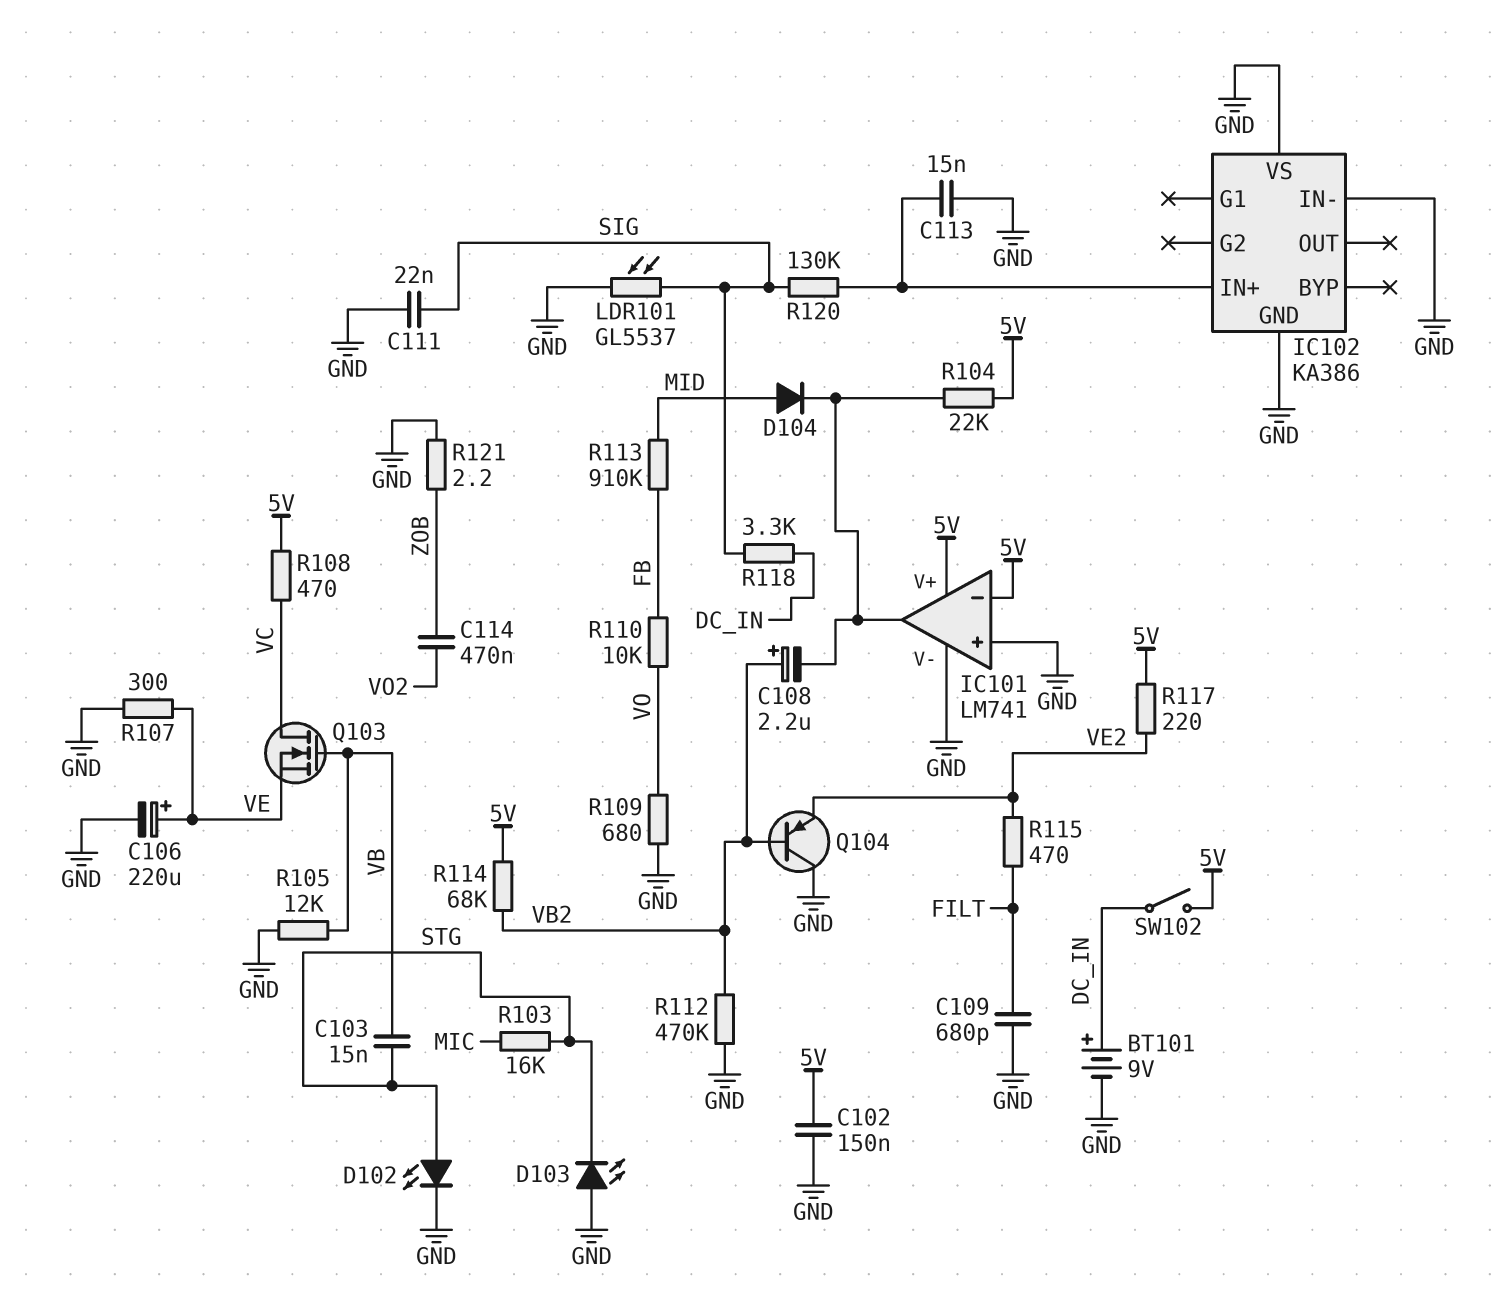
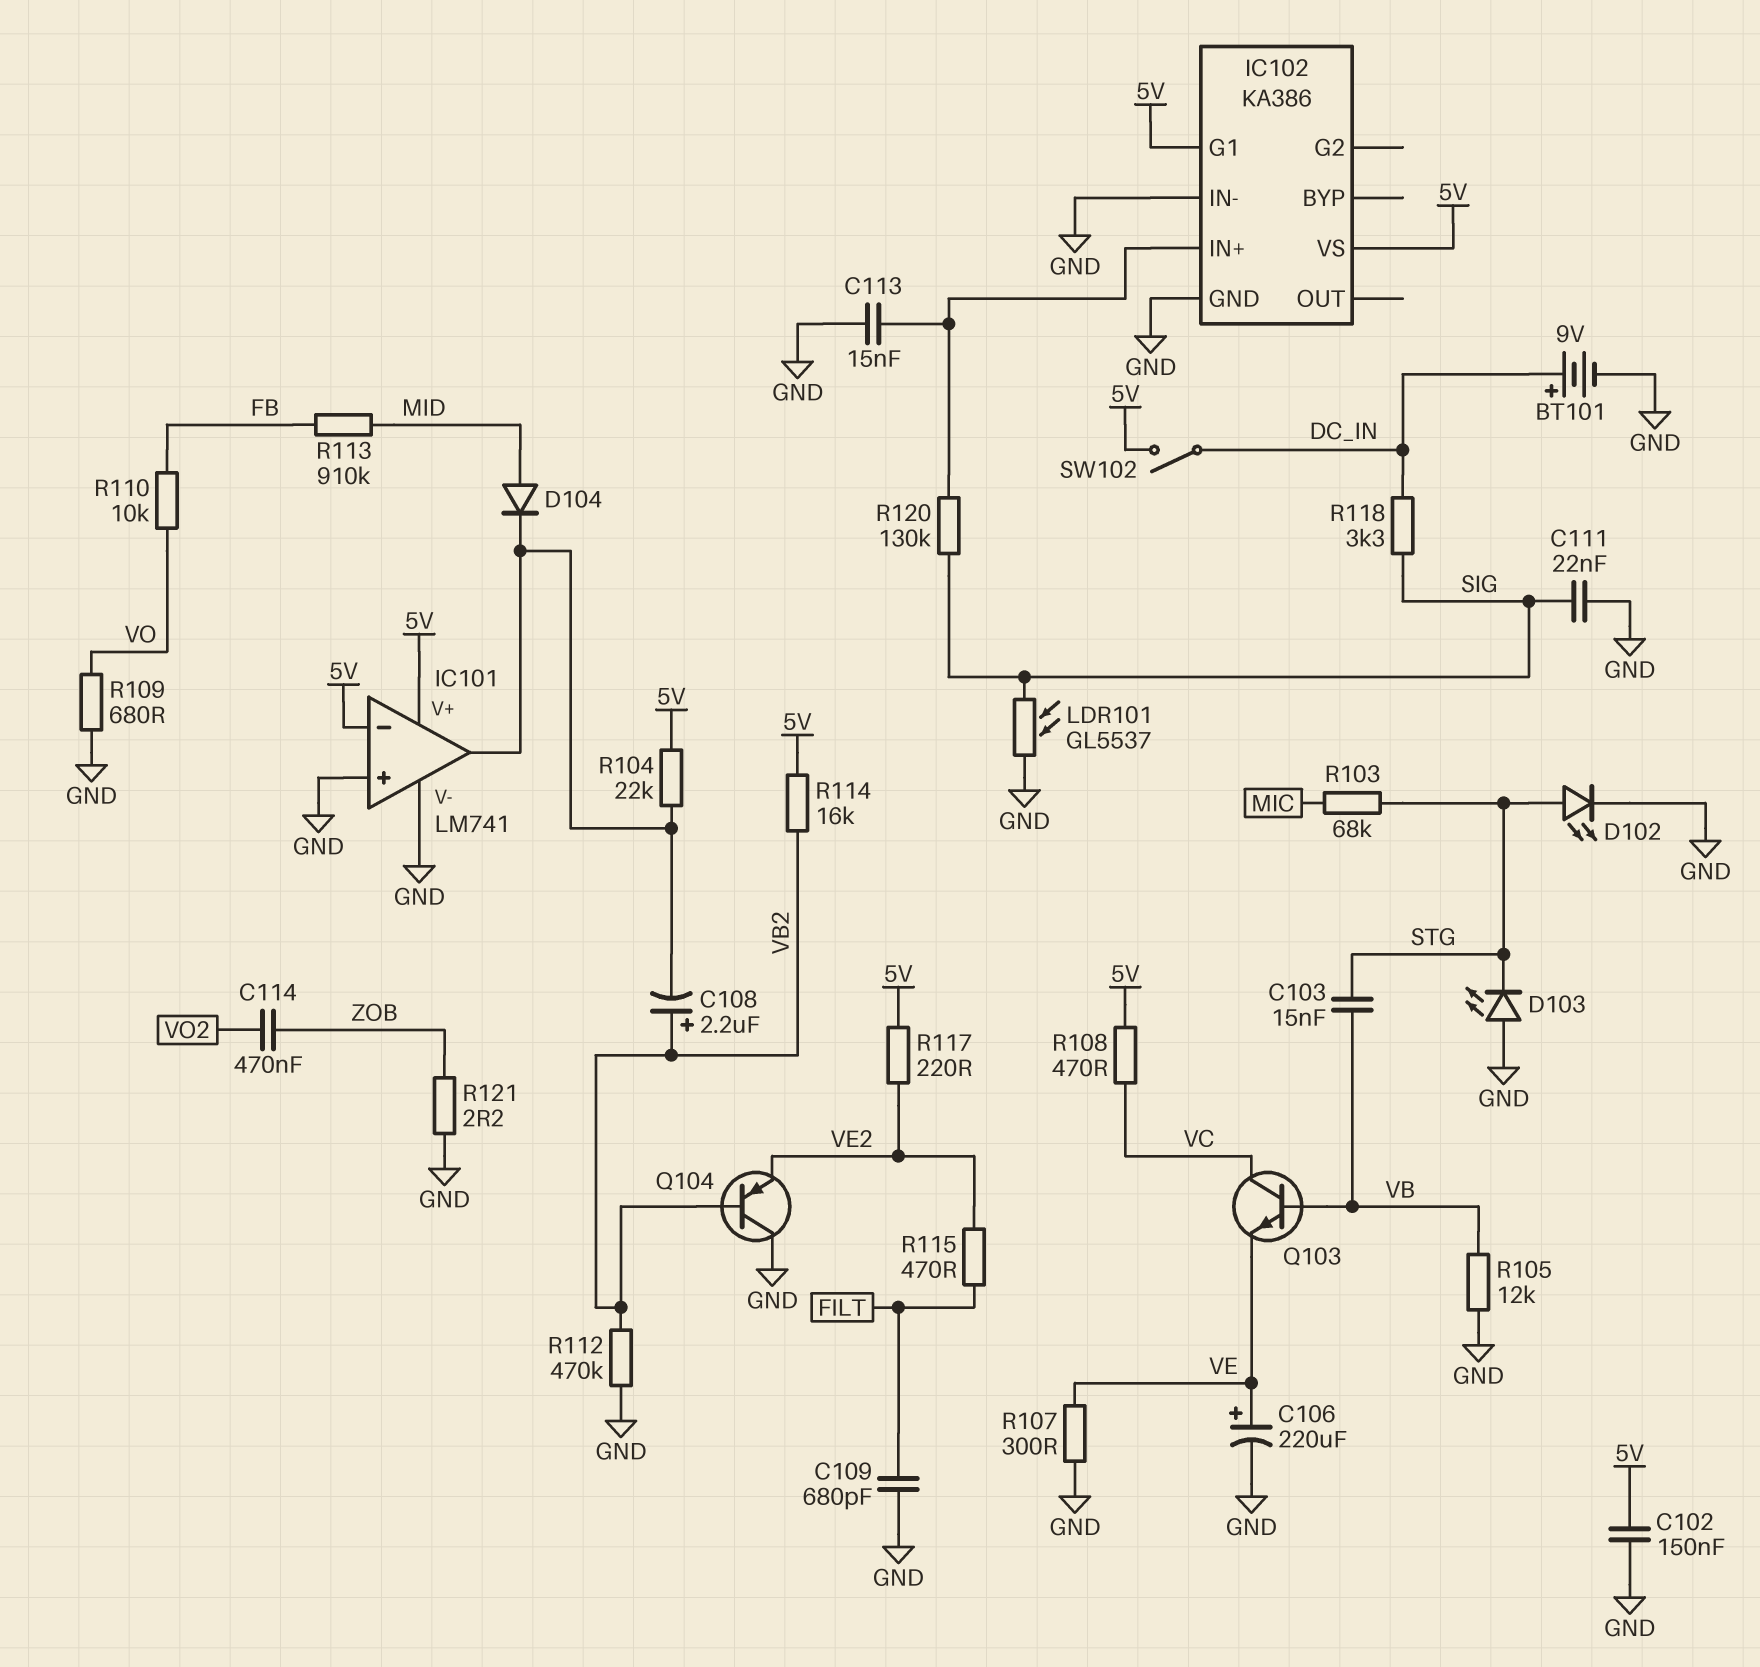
IC102 pin G1: none -> 5V
IC102 pin VS: GND -> 5V
Q103: NMOS (G VB, D VC, S VE) -> NPN (B VB, C VC, E VE)
R103: 16k (MIC, STG) -> 68k (MIC, STG)
R114: 68k (5V, VB2) -> 16k (5V, VB2)

